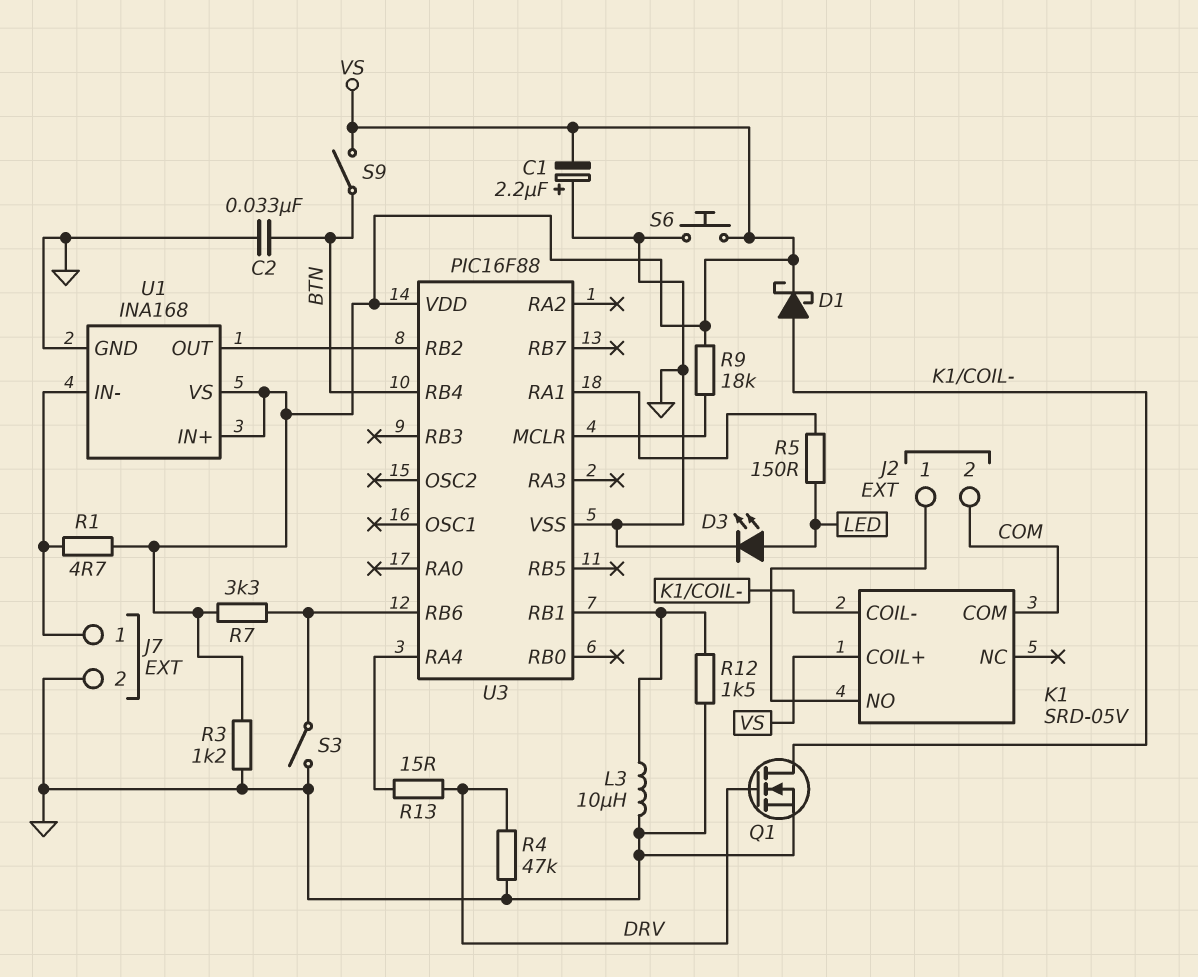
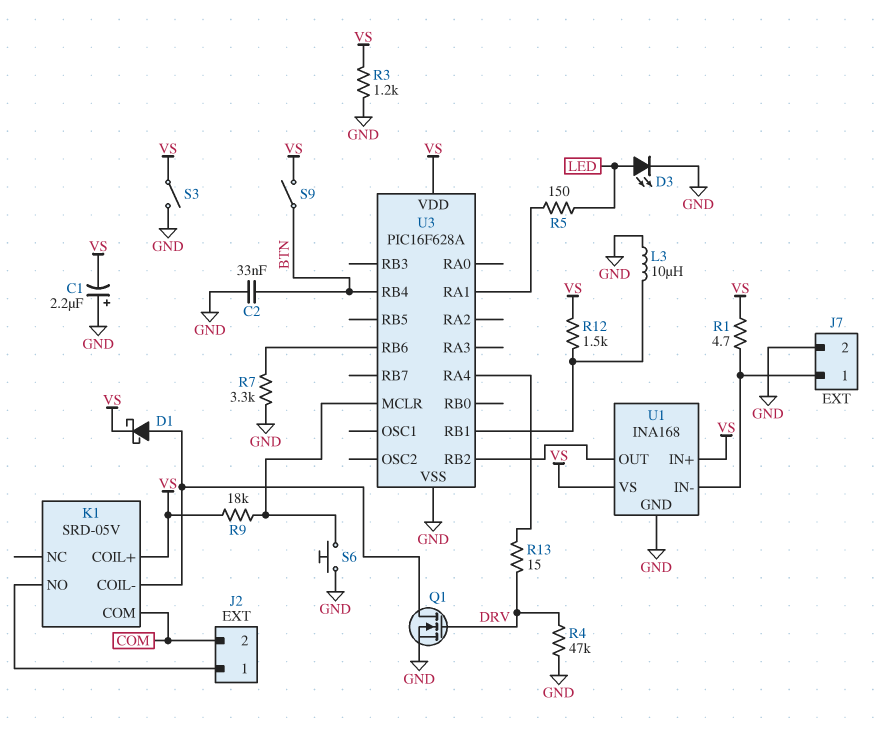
R7: 3.3k (U3/RB6, VS) -> 3.3k (GND, U3/RB6)
R12: 1.5k (GND, U3/RB1) -> 1.5k (U3/RB1, VS)
S3: switch (GND, U3/RB6) -> switch (GND, VS)
S6: button (GND, VS) -> button (GND, U3/MCLR)
U3: PIC16F88 -> PIC16F628A

